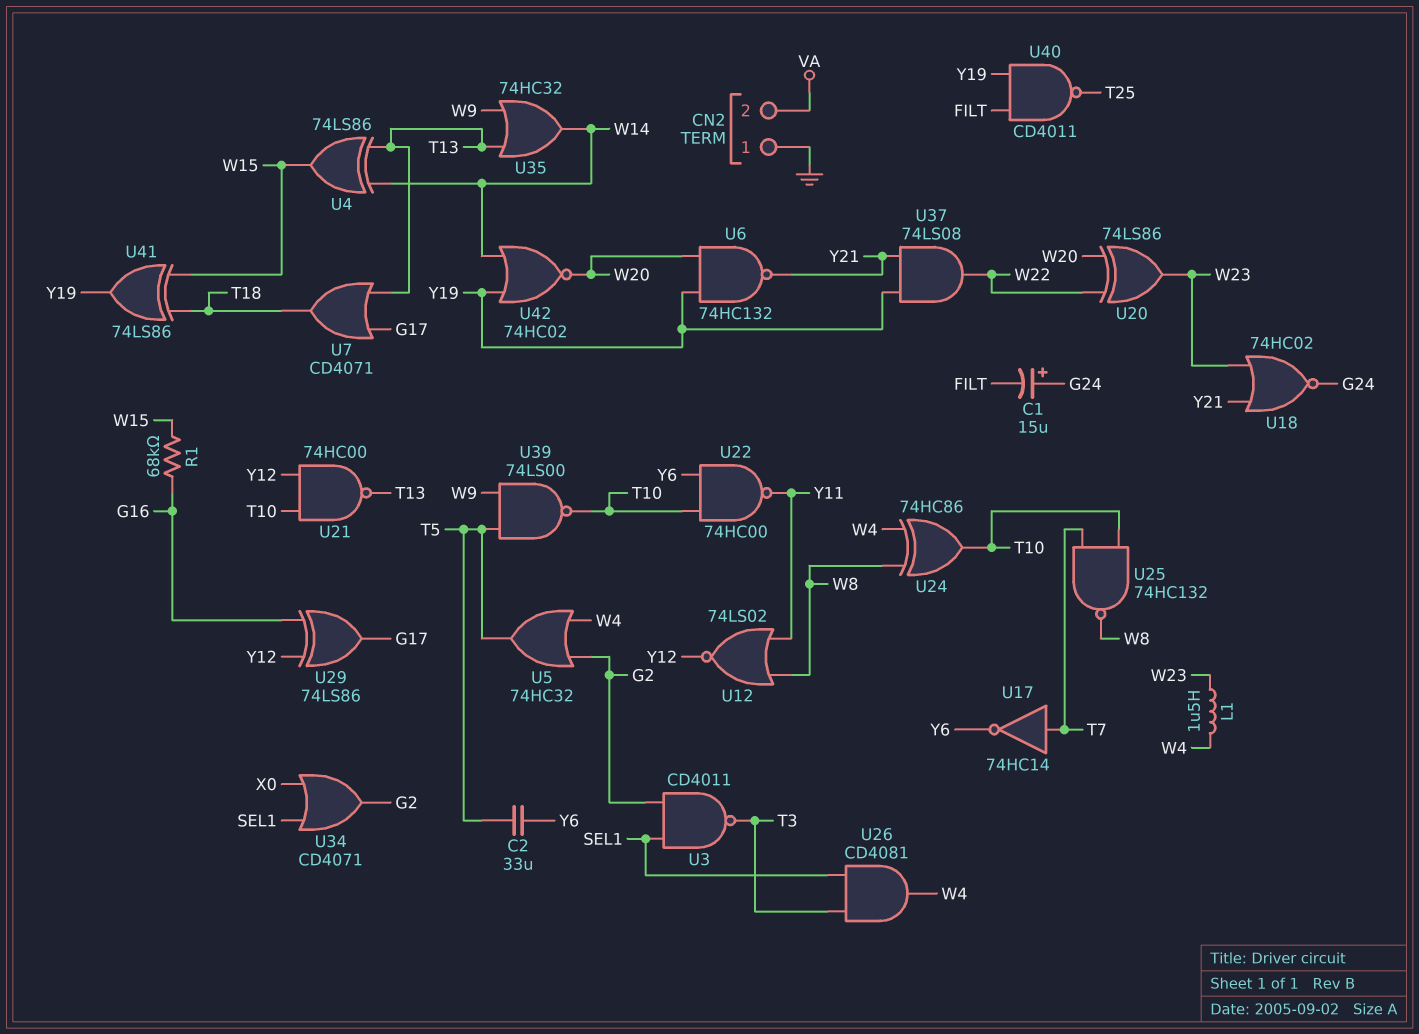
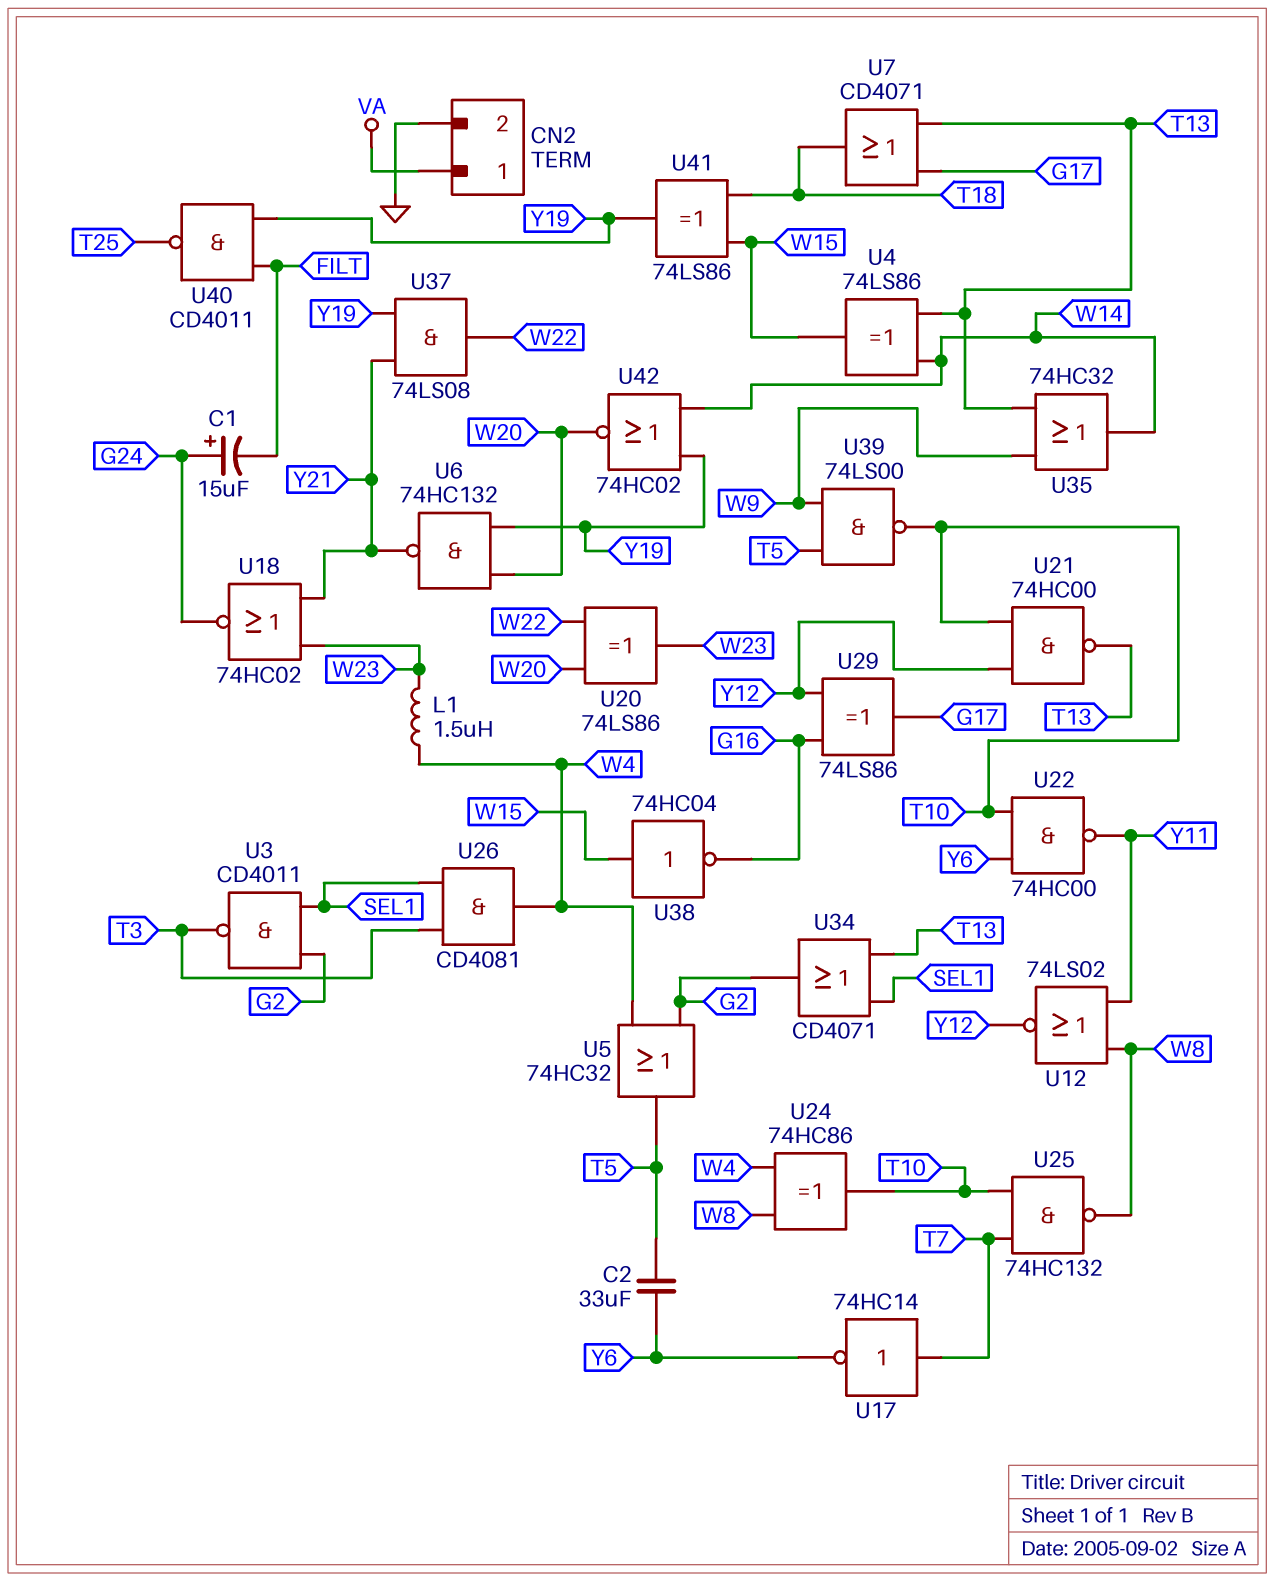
CN2 pin 1: GND -> VA
CN2 pin 2: VA -> GND
R1: 68k (G16, W15) -> none
U34: OR CD4071 (in SEL1, in X0, out G2) -> OR CD4071 (in SEL1, in T13, out G2)
U38: none -> NOT 74HC04 (in W15, out G16)

